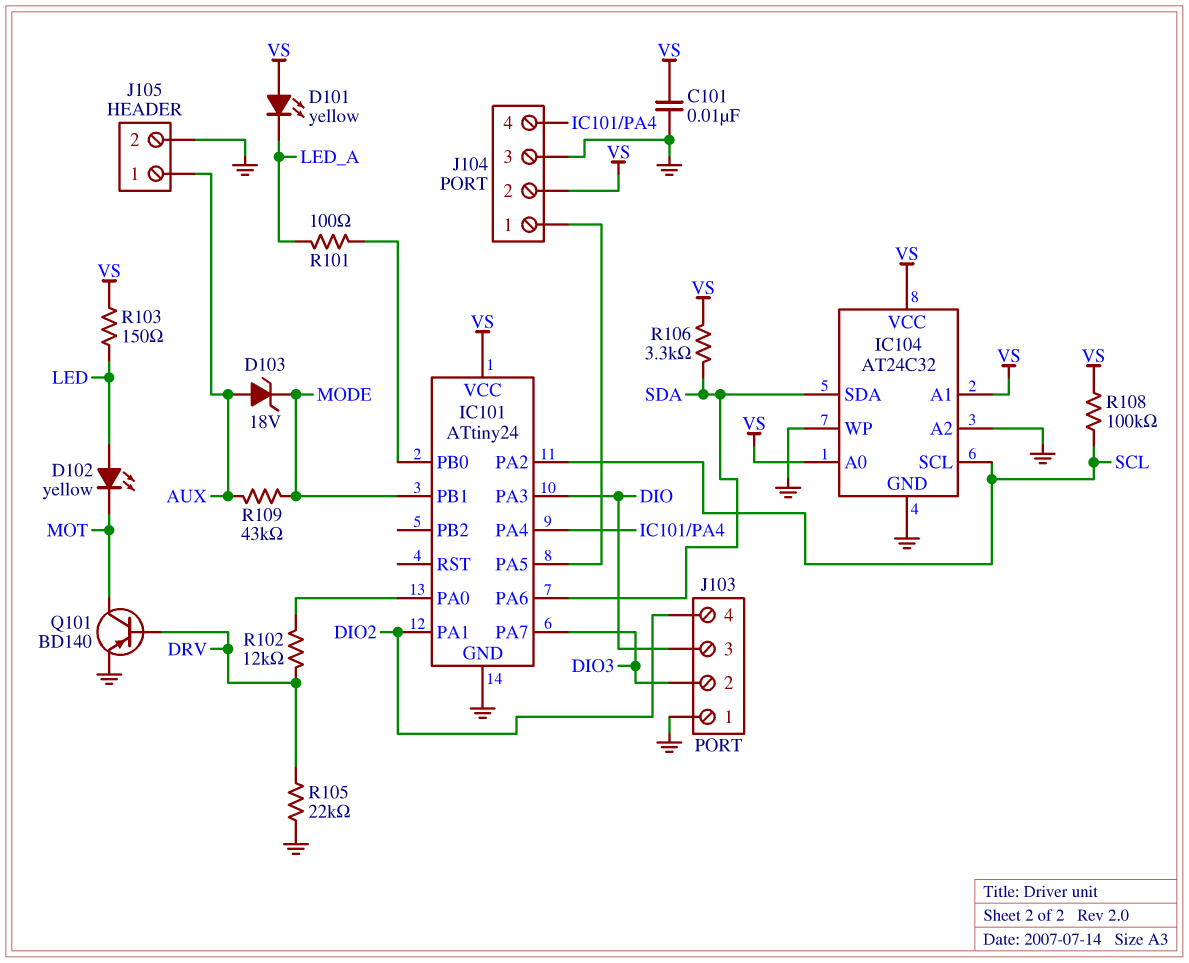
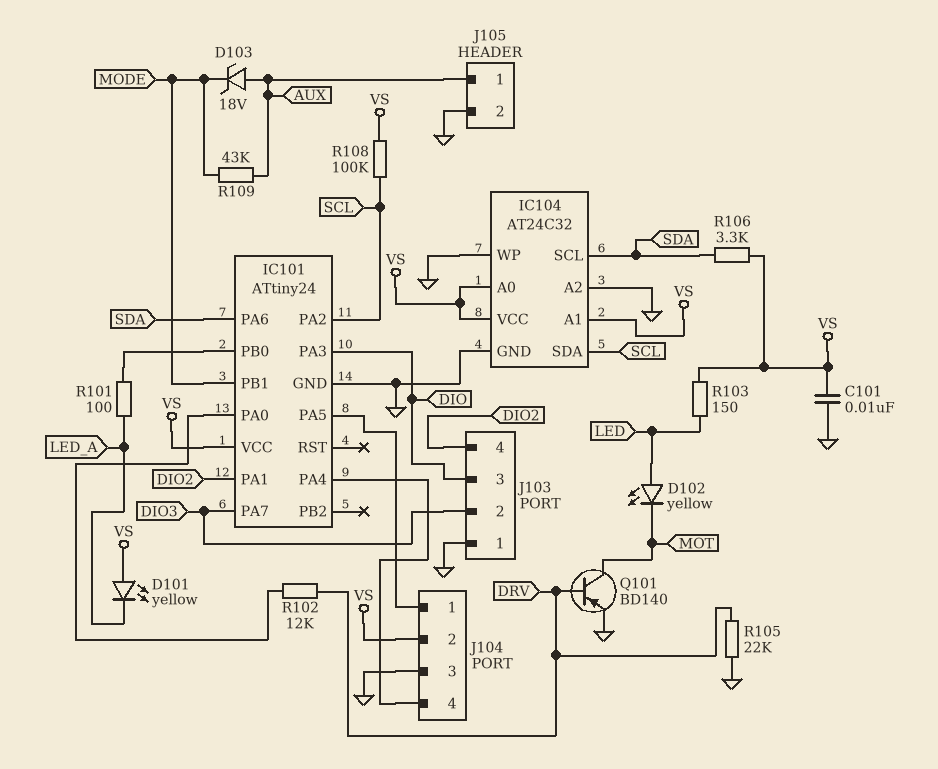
IC104 pin SCL: SCL -> SDA
IC104 pin SDA: SDA -> SCL

